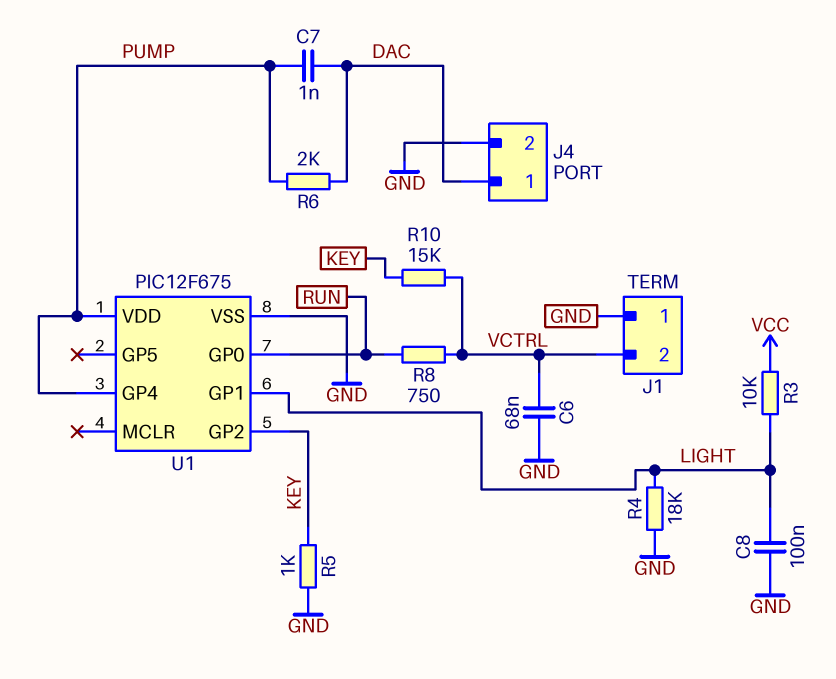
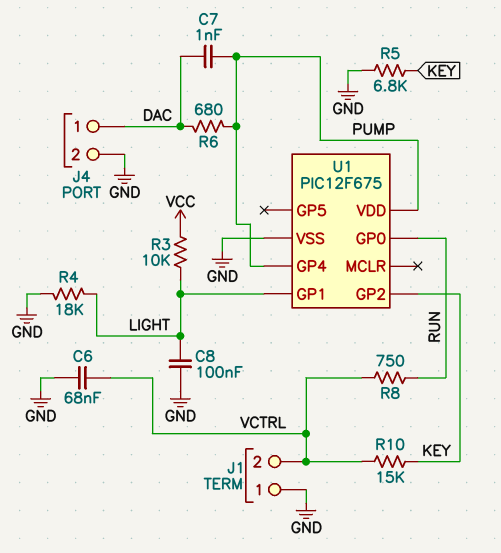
R5: 1k (GND, KEY) -> 6.8k (GND, KEY)
R6: 2k (DAC, PUMP) -> 680 (DAC, PUMP)

